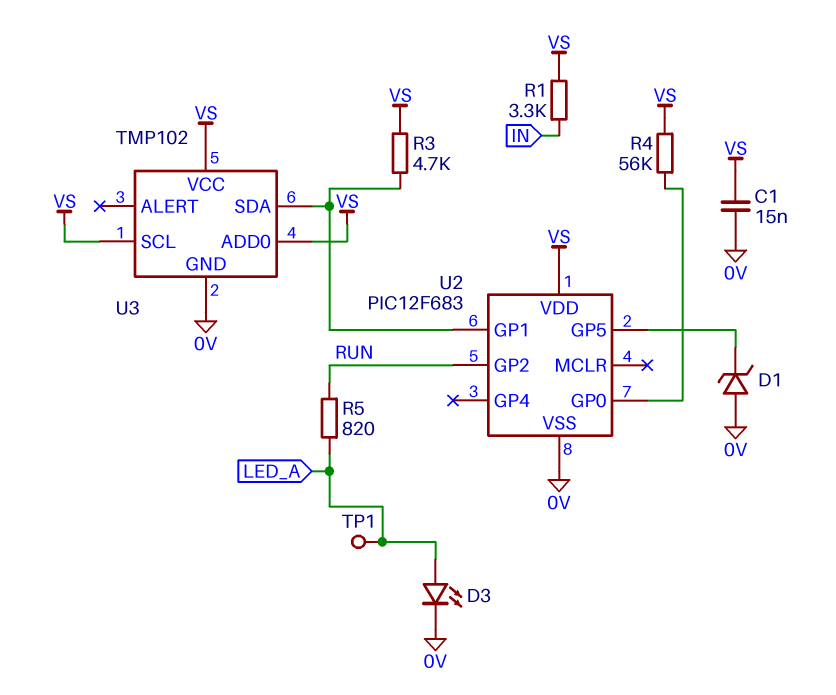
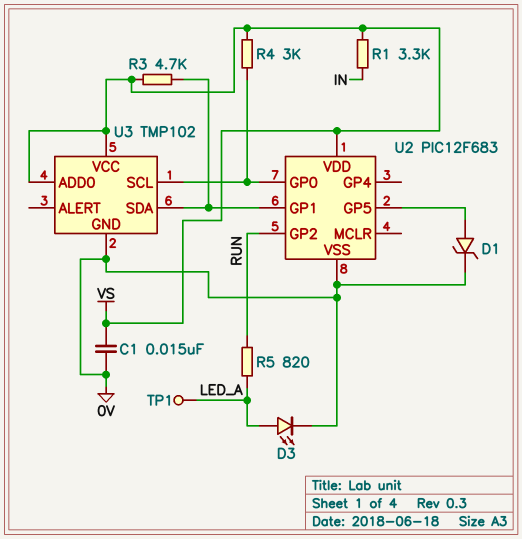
D1: zener (A 0V, K U2/GP5) -> zener (A U2/GP5, K 0V)
R4: 56k (U2/GP0, VS) -> 3k (U2/GP0, VS)
U3 pin SCL: VS -> U2/GP0

